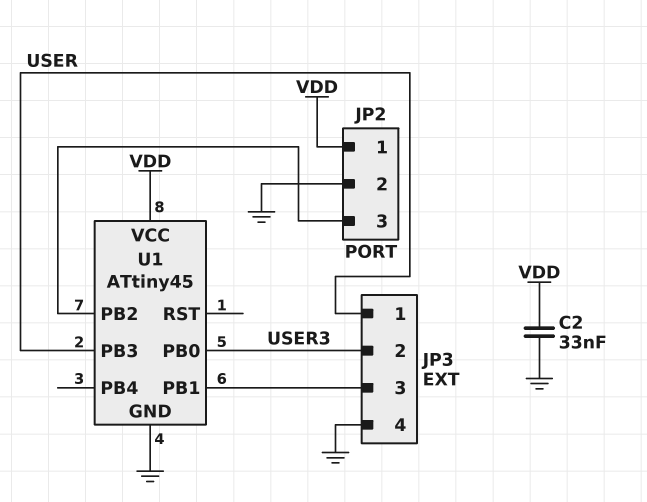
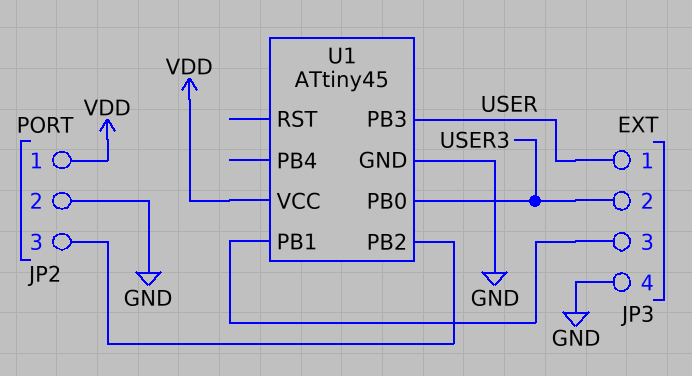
C2: 33nF (GND, VDD) -> none

